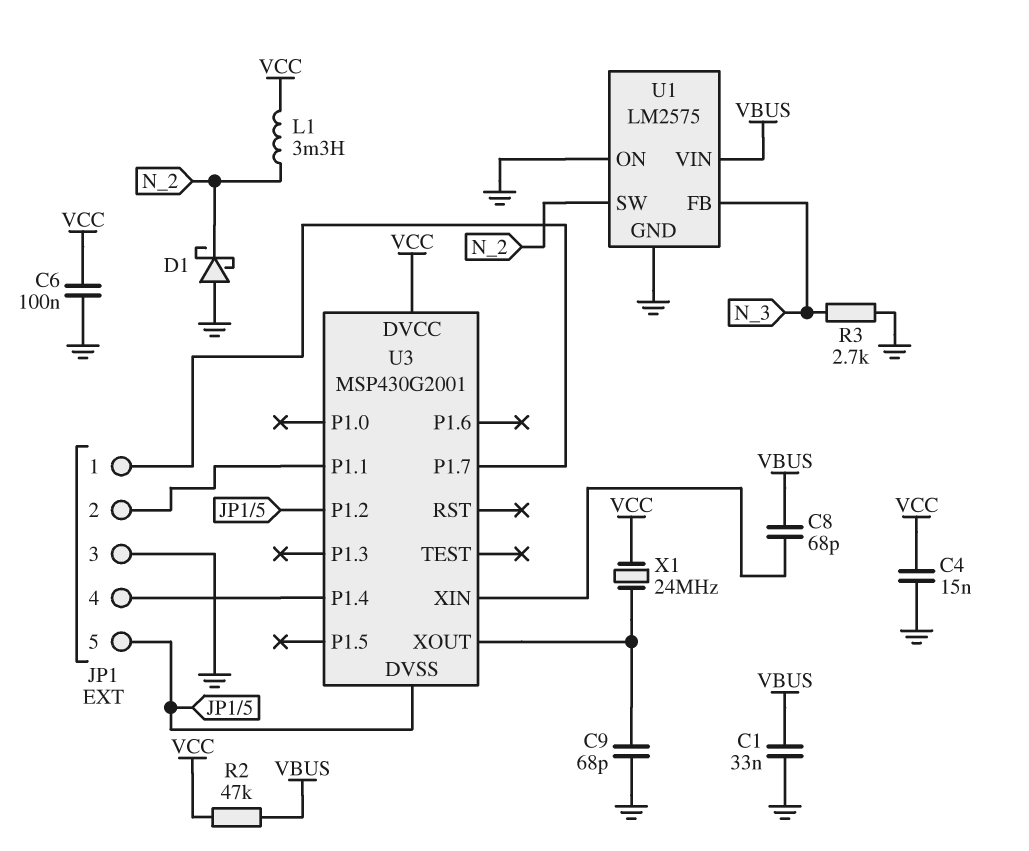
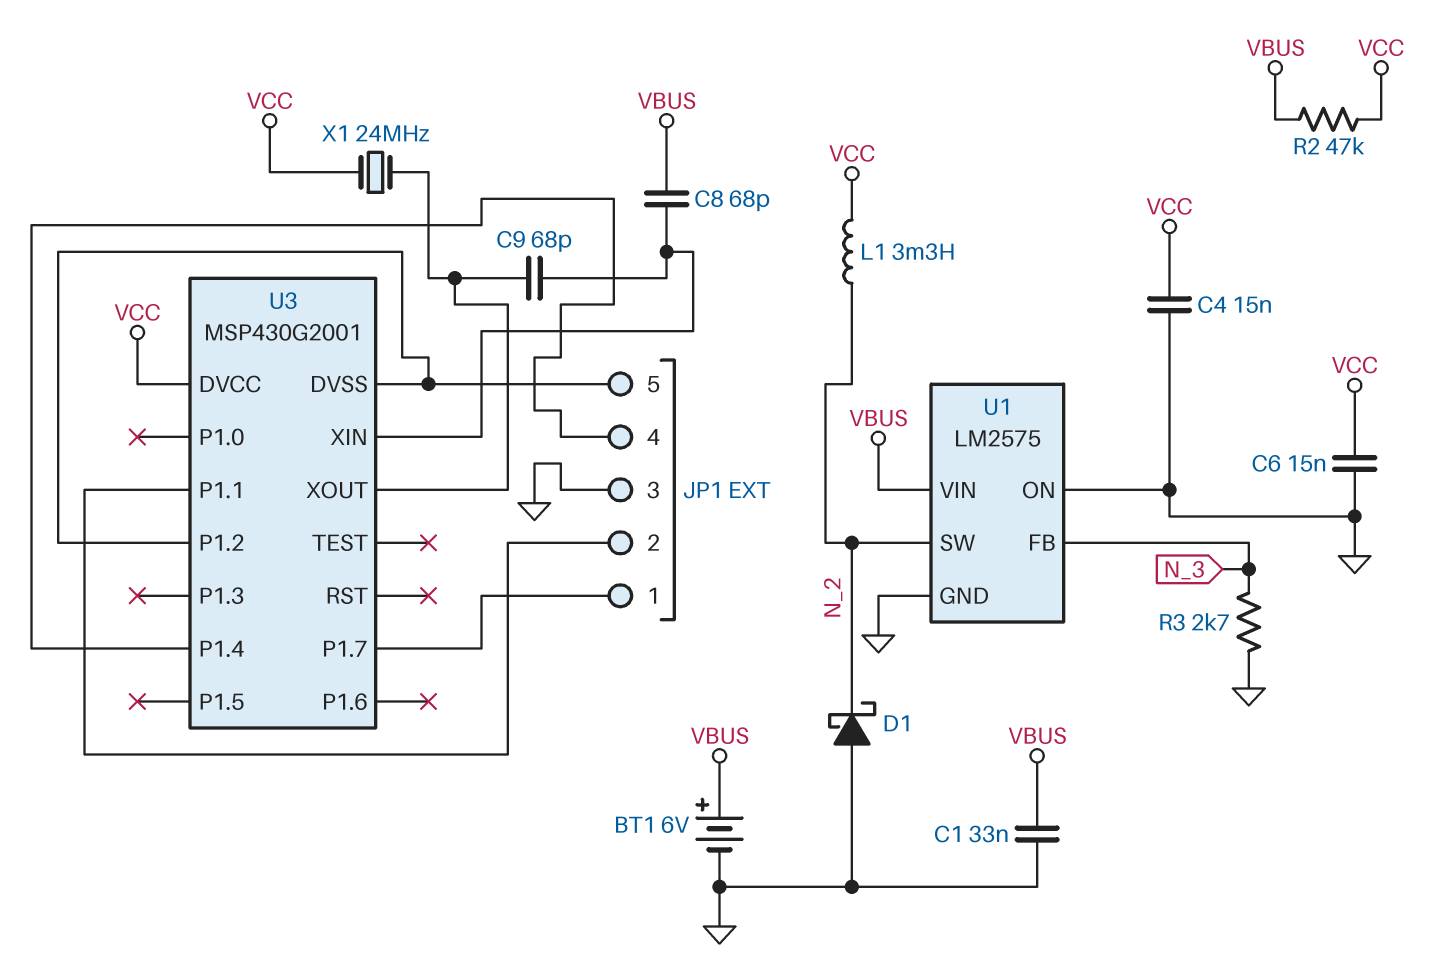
BT1: none -> 6V (plus VBUS, minus GND)
C6: 100nF (GND, VCC) -> 15nF (GND, VCC)
C9: 68pF (GND, U3/XOUT) -> 68pF (U3/XIN, U3/XOUT)

